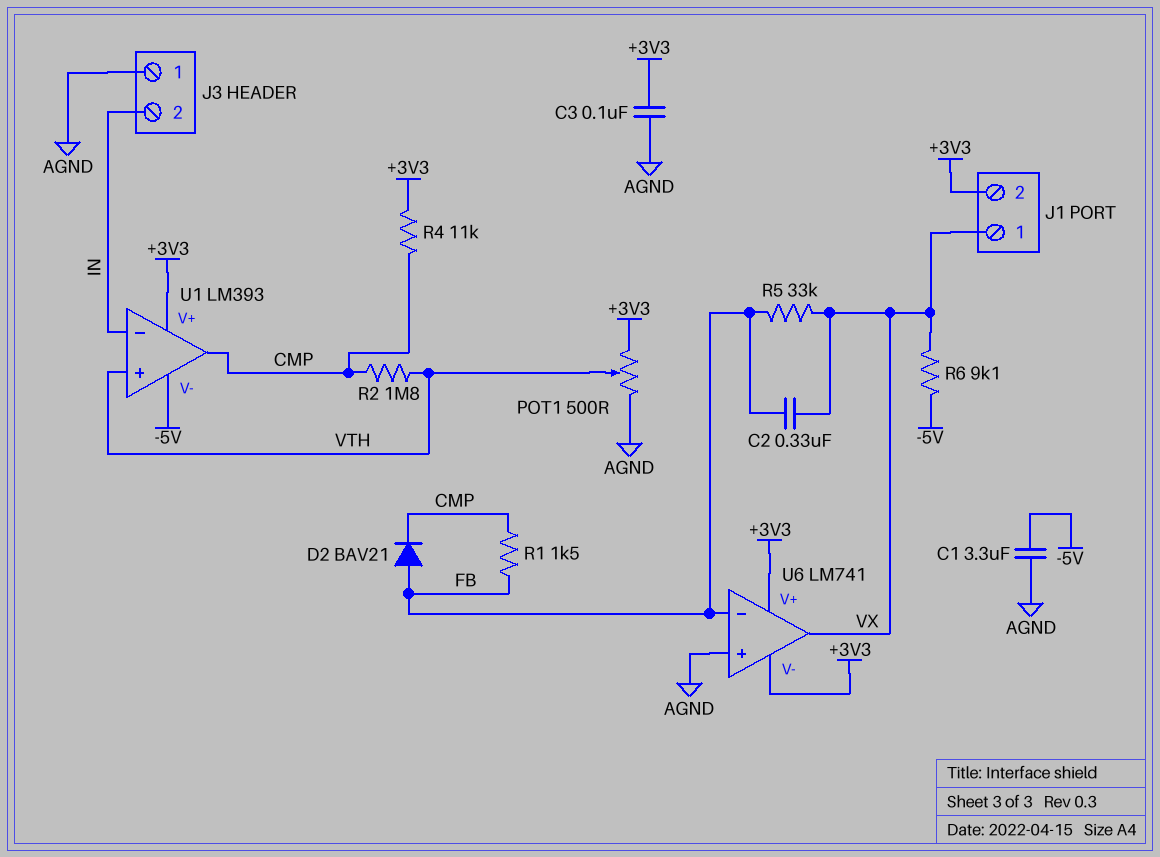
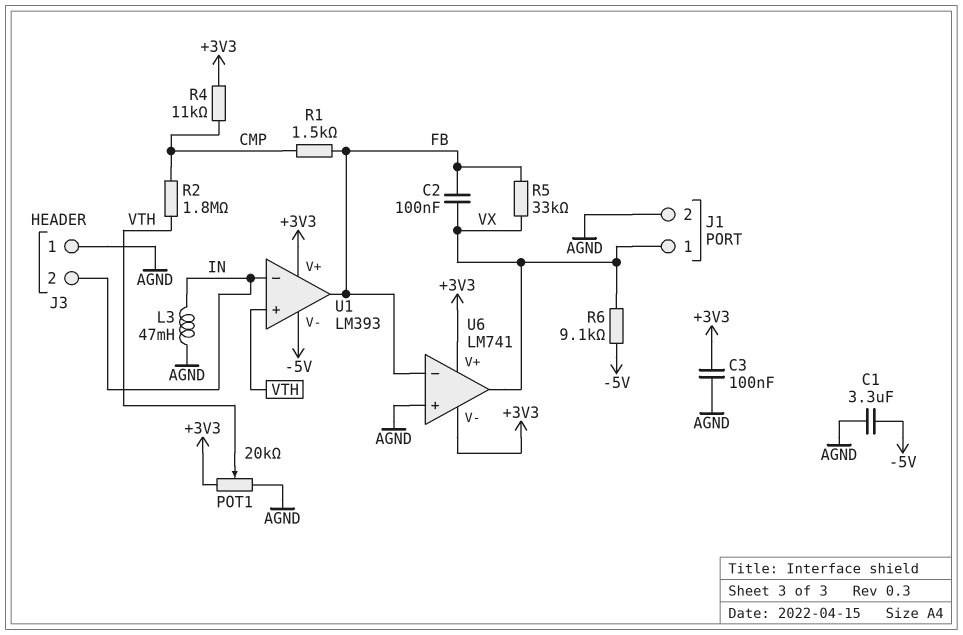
C2: 330nF (FB, VX) -> 100nF (FB, VX)
D2: diode BAV21 (A FB, K CMP) -> none
J1 pin 2: +3V3 -> AGND
L3: none -> 47mH (AGND, IN)
POT1: 500 (+3V3, AGND, wiper VTH) -> 20k (+3V3, AGND, wiper VTH)
U1 pin out: CMP -> FB

